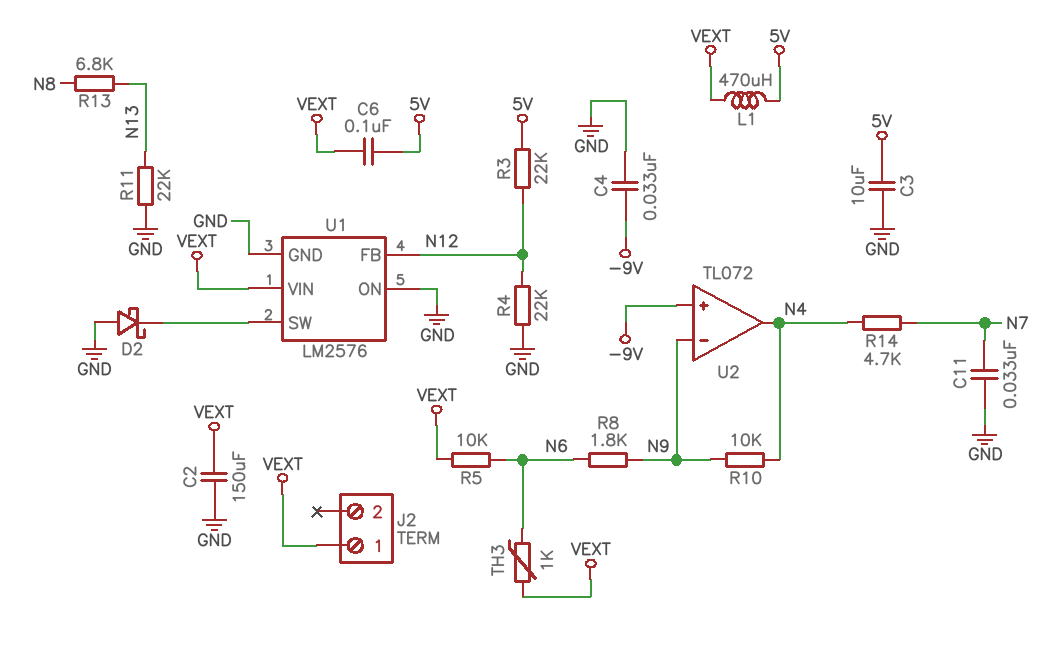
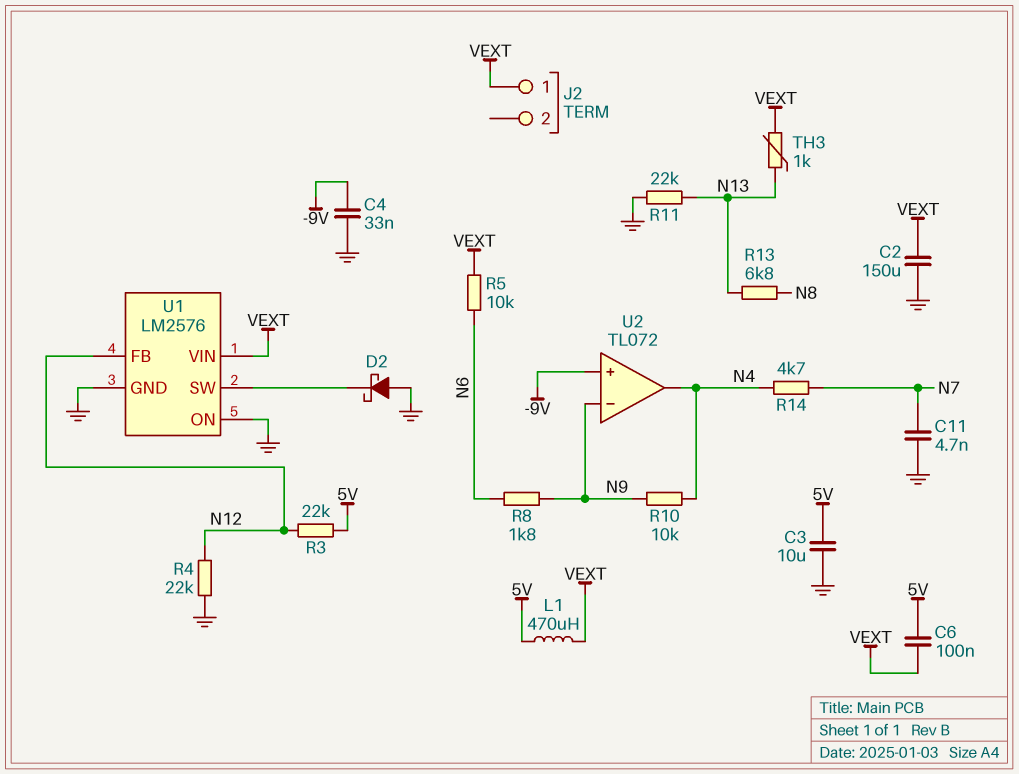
C11: 33nF (GND, N7) -> 4.7nF (GND, N7)
TH3: 1k (N6, VEXT) -> 1k (N13, VEXT)

